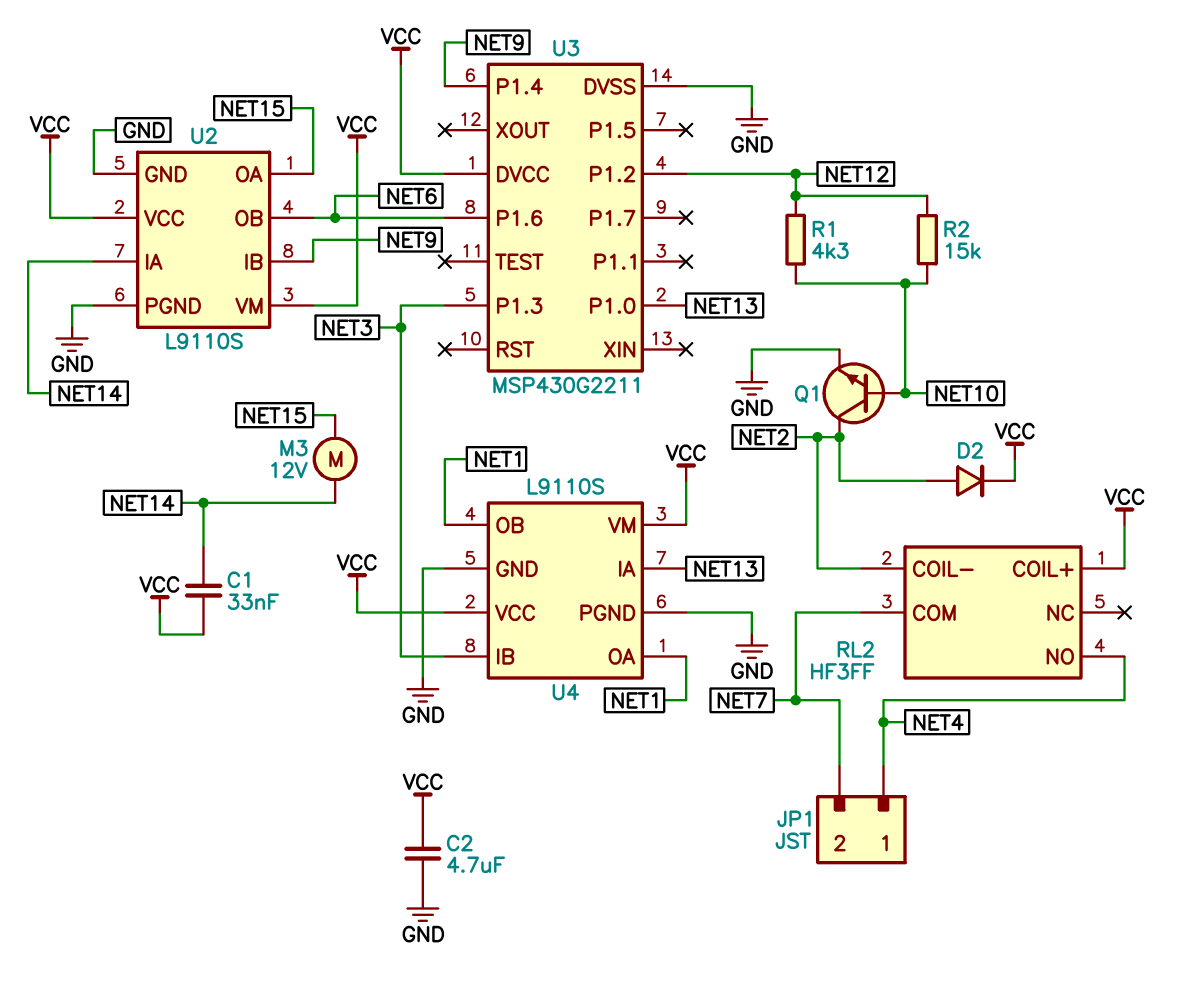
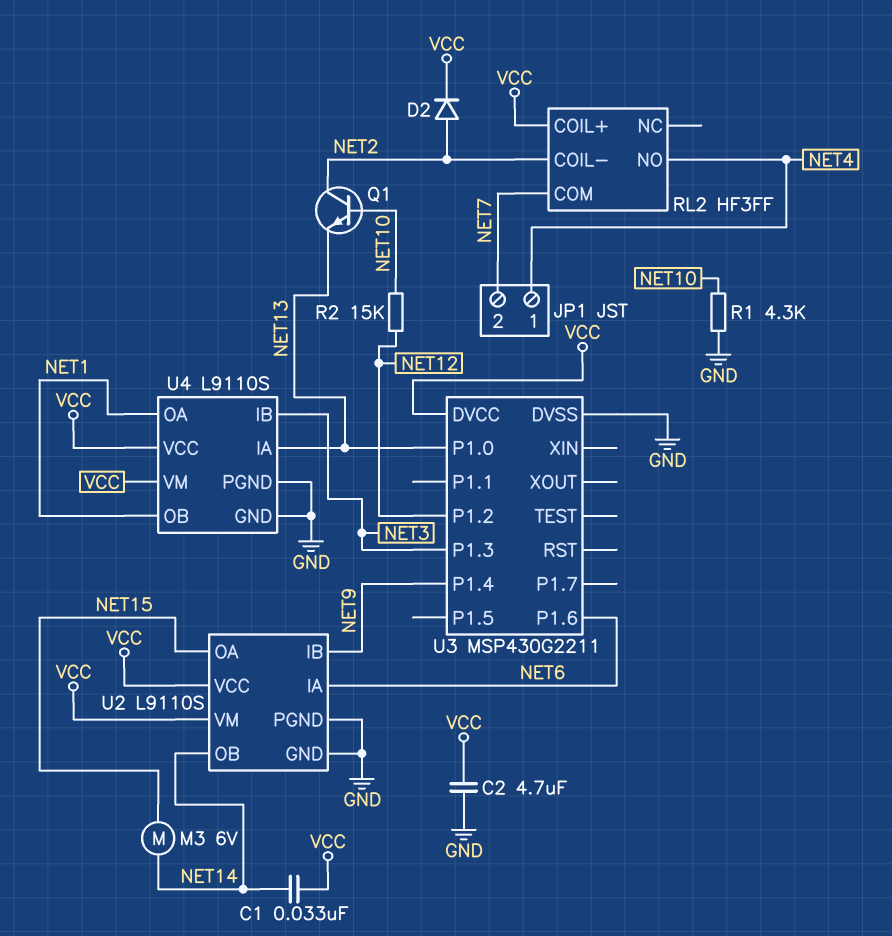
M3: motor 12V (NET14, NET15) -> motor 6V (NET14, NET15)
Q1: NPN (B NET10, C NET2, E GND) -> NPN (B NET10, C NET2, E NET13)
R1: 4.3k (NET10, NET12) -> 4.3k (GND, NET10)
U2 pin IA: NET14 -> NET6
U2 pin OB: NET6 -> NET14

